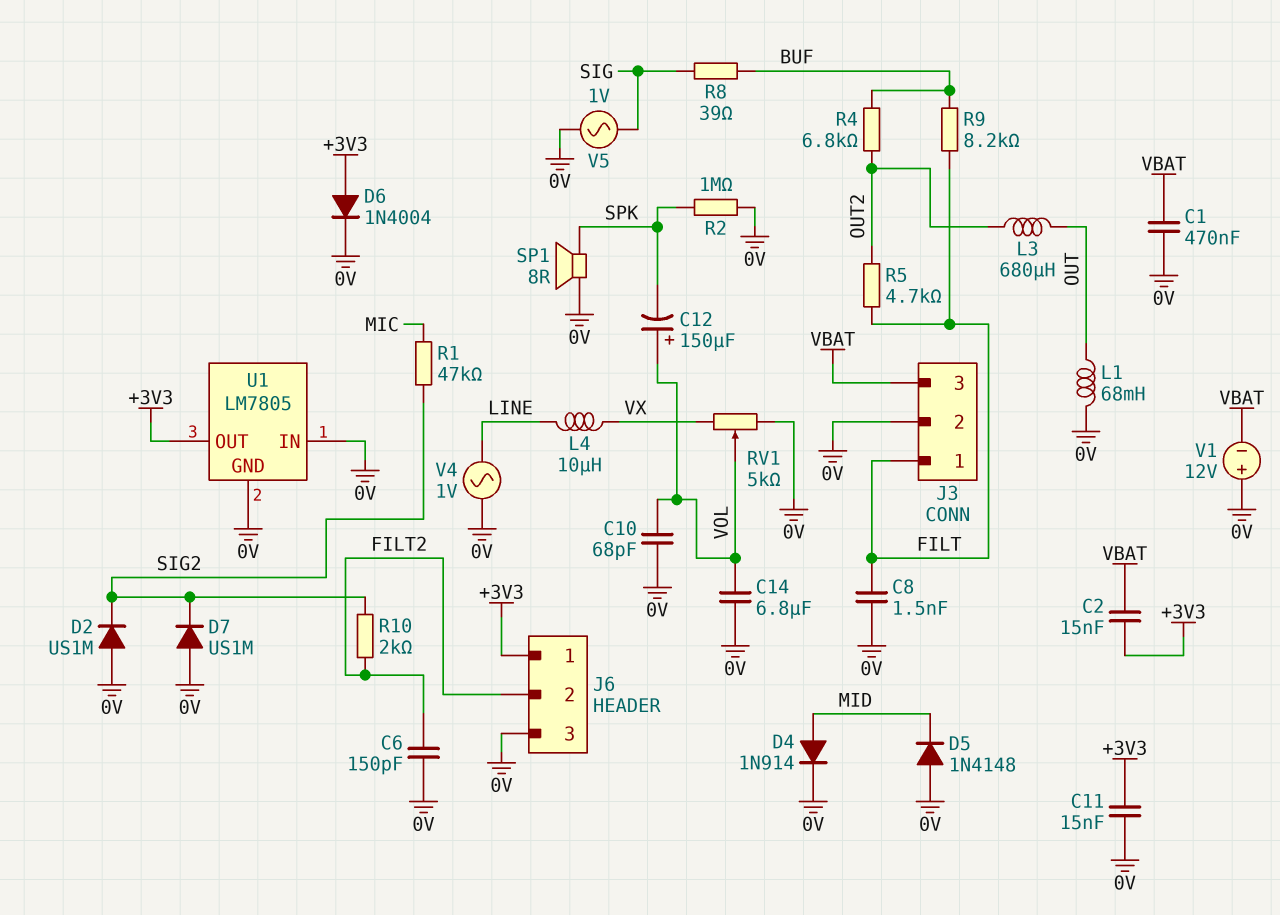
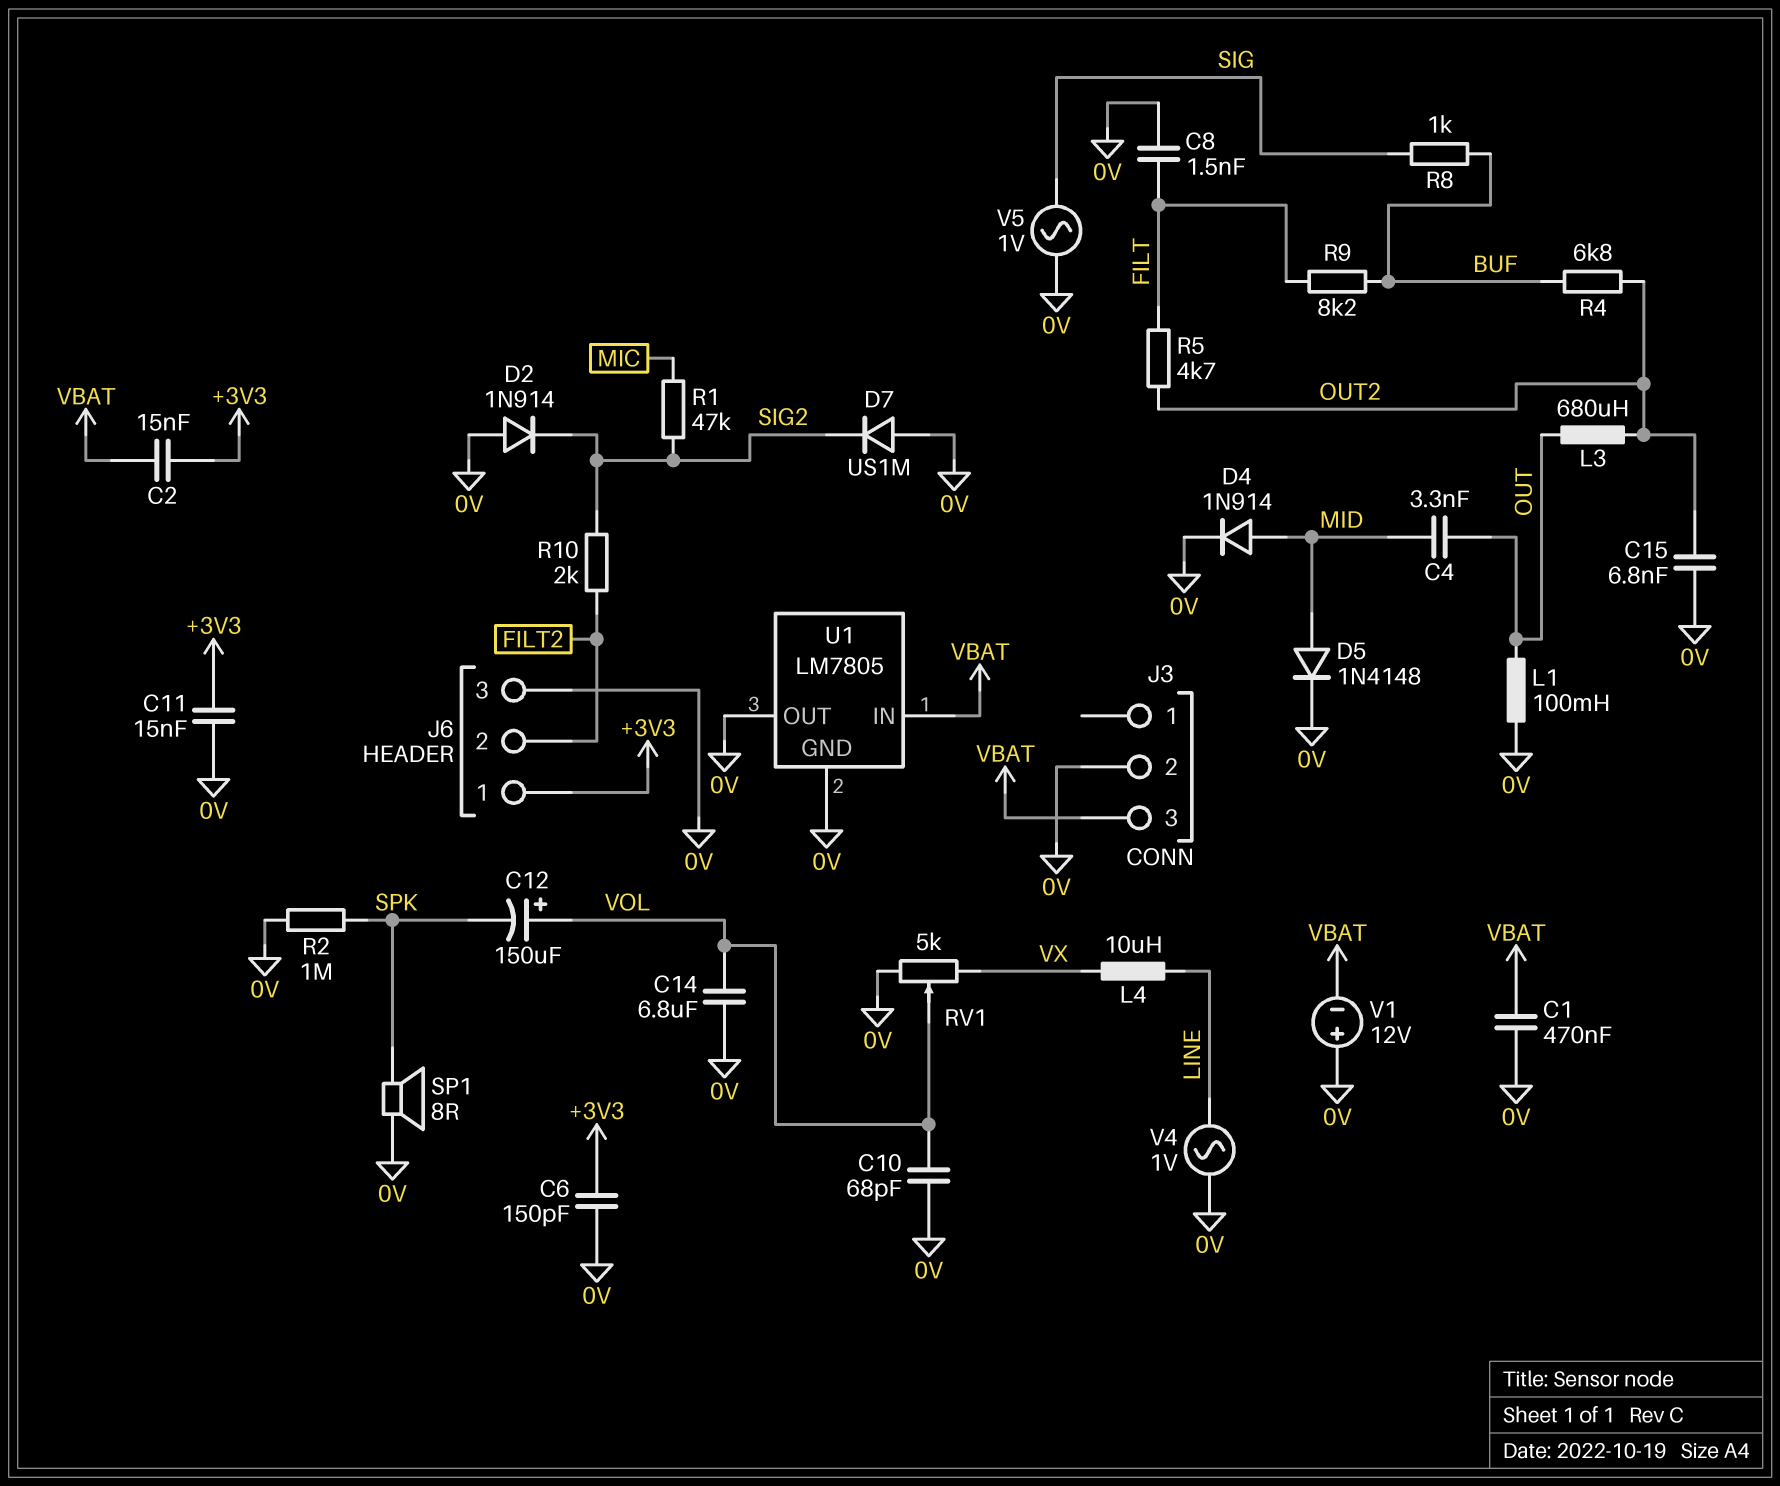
C4: none -> 3.3nF (MID, OUT)
C6: 150pF (0V, FILT2) -> 150pF (+3V3, 0V)
C15: none -> 6.8nF (0V, OUT2)
D2: diode US1M (A 0V, K SIG2) -> diode 1N914 (A 0V, K SIG2)
D5: diode 1N4148 (A 0V, K MID) -> diode 1N4148 (A MID, K 0V)
D6: diode 1N4004 (A +3V3, K 0V) -> none
J3 pin 1: FILT -> none
L1: 68mH (0V, OUT) -> 100mH (0V, OUT)
R8: 39 (BUF, SIG) -> 1k (BUF, SIG)
U1 pin IN: 0V -> VBAT
U1 pin OUT: +3V3 -> 0V

